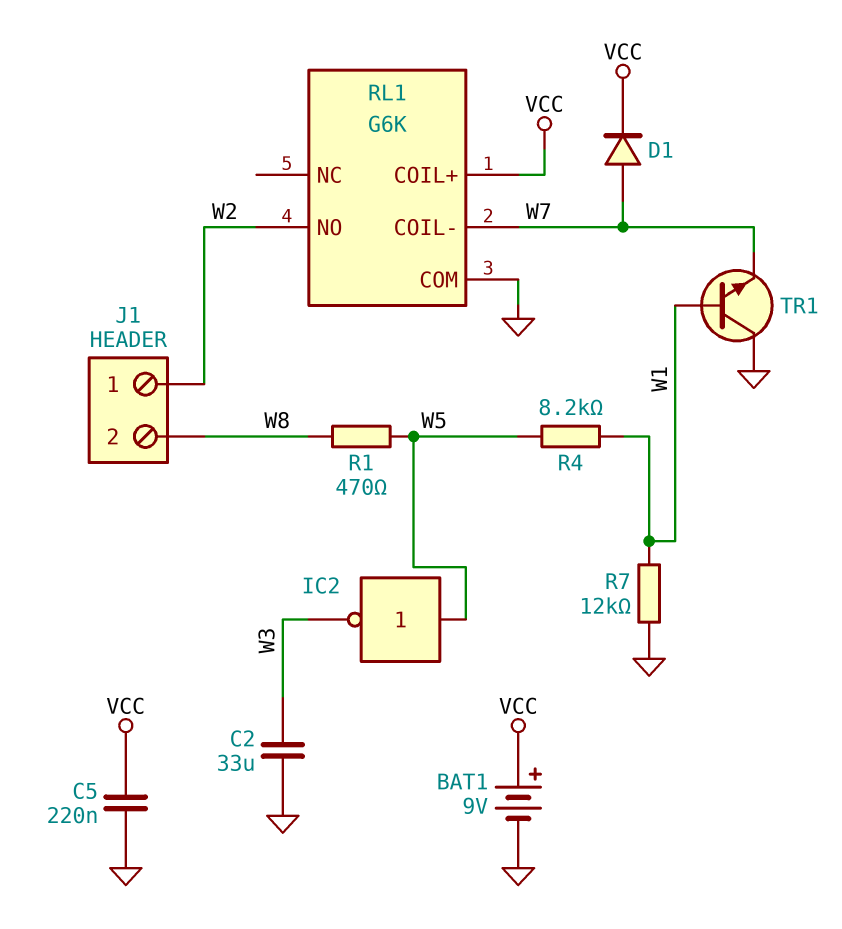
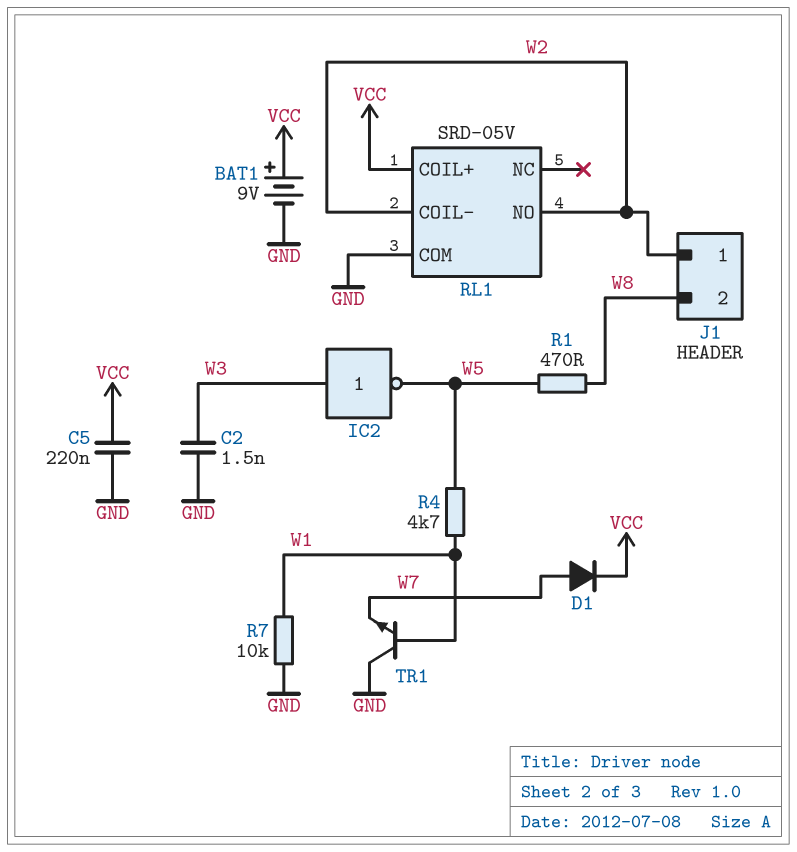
C2: 33uF (GND, W3) -> 1.5nF (GND, W3)
IC2: NOT (in W5, out W3) -> NOT (in W3, out W5)
R4: 8.2k (W1, W5) -> 4.7k (W1, W5)
R7: 12k (GND, W1) -> 10k (GND, W1)
RL1: G6K -> SRD-05V
RL1 pin COIL-: W7 -> W2

